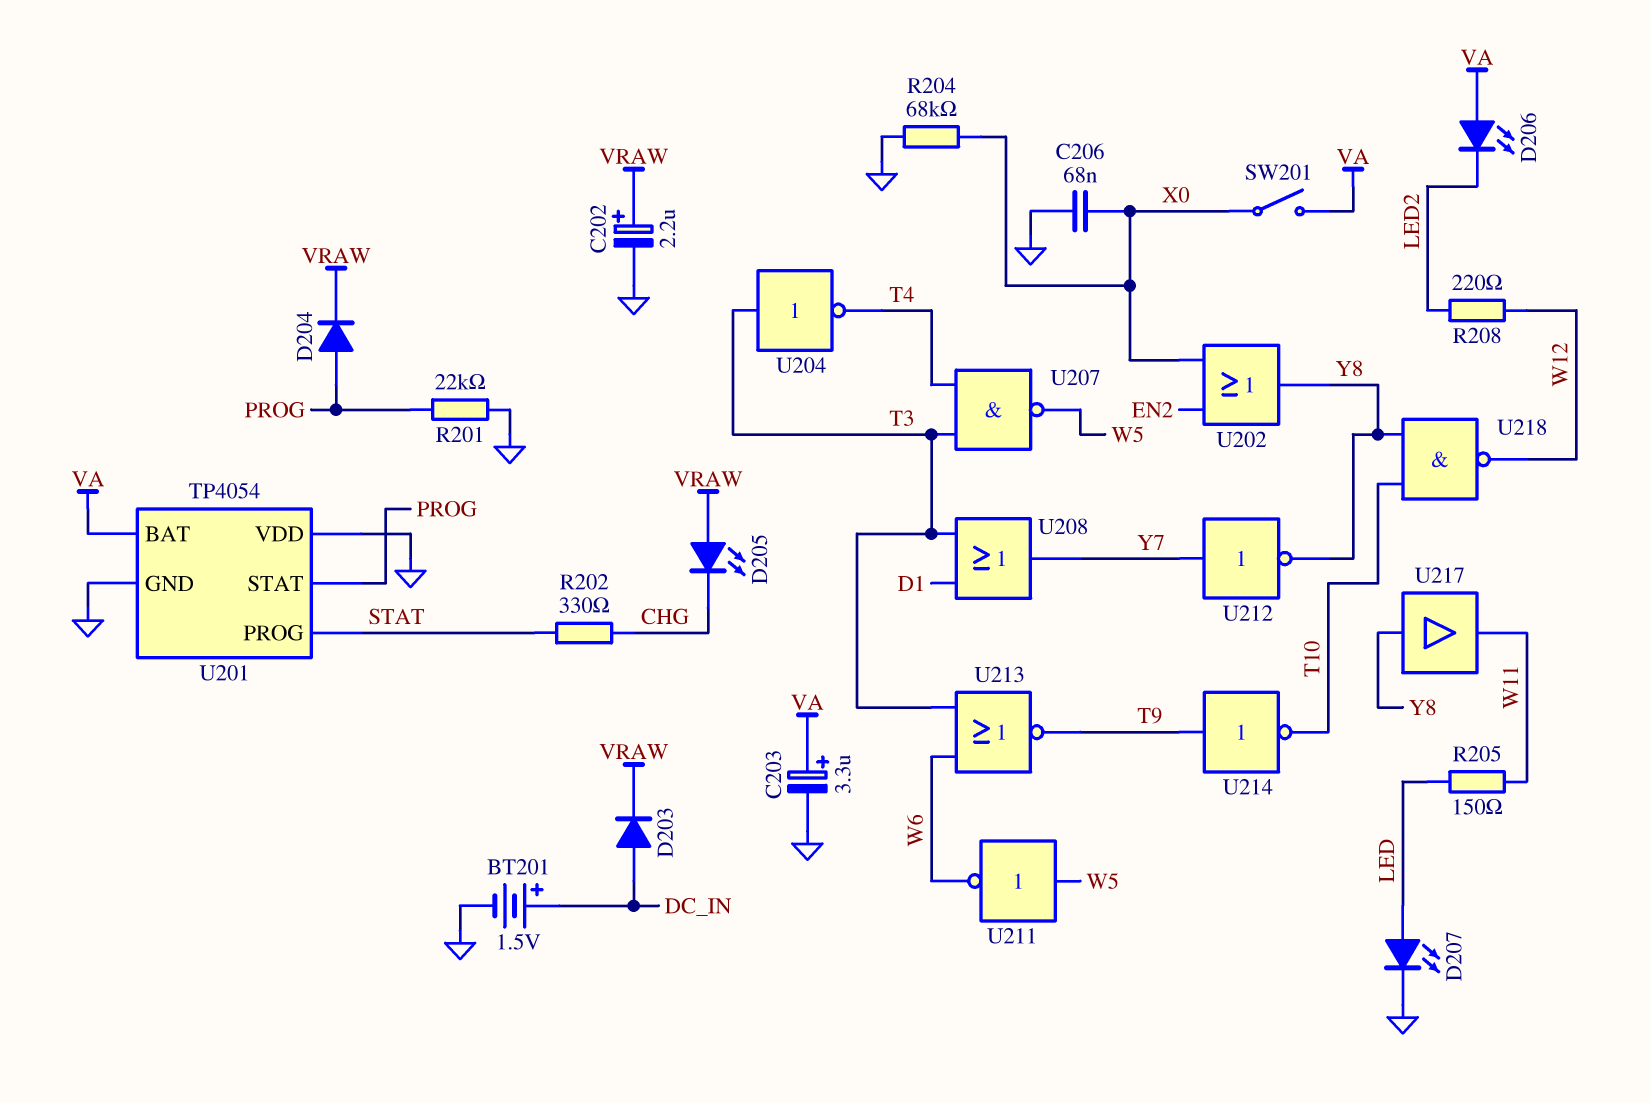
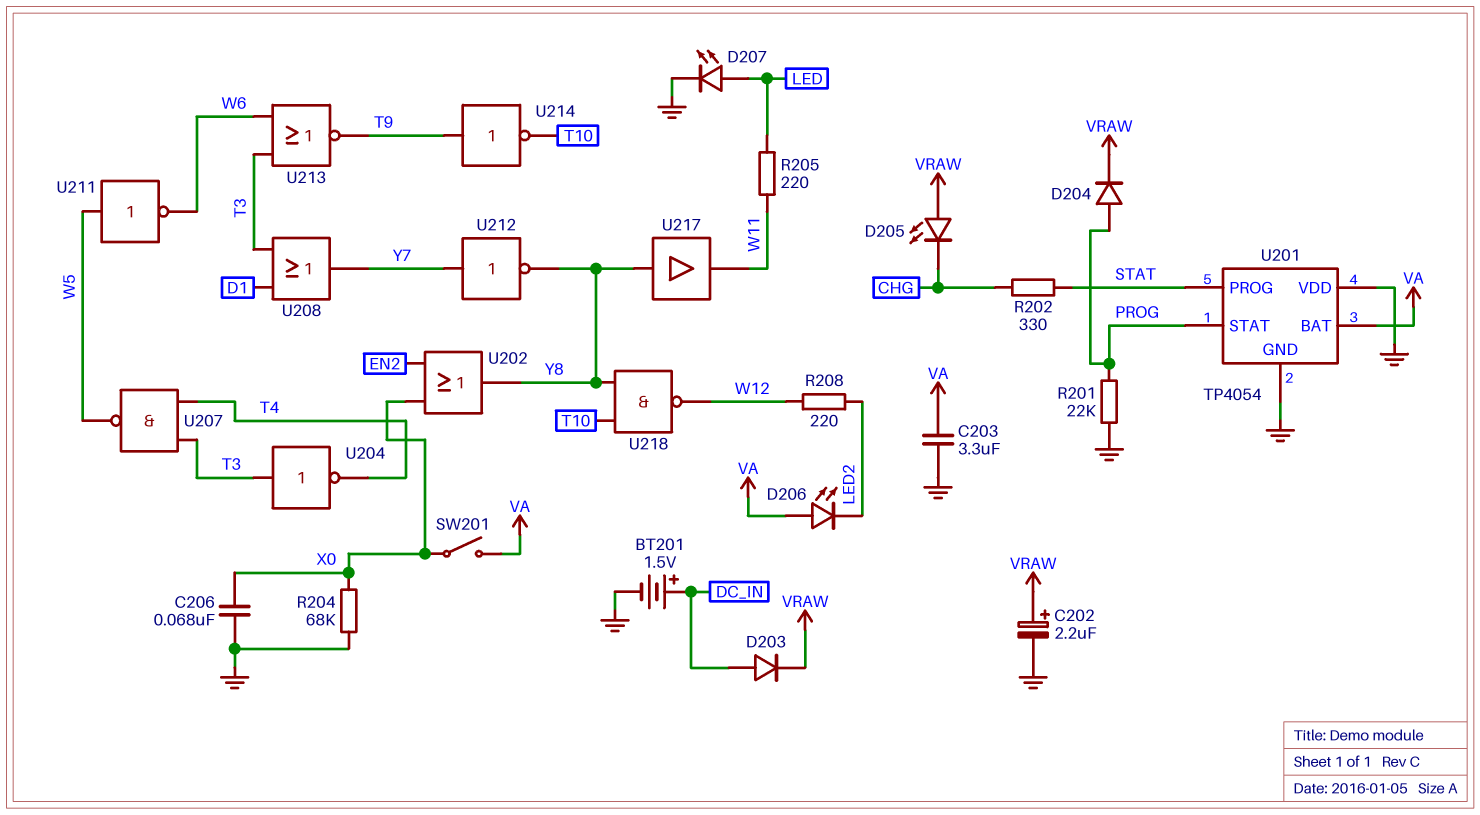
C203: 3.3uF (plus VA, minus GND) -> 3.3uF (GND, VA)
R205: 150 (LED, W11) -> 220 (LED, W11)

